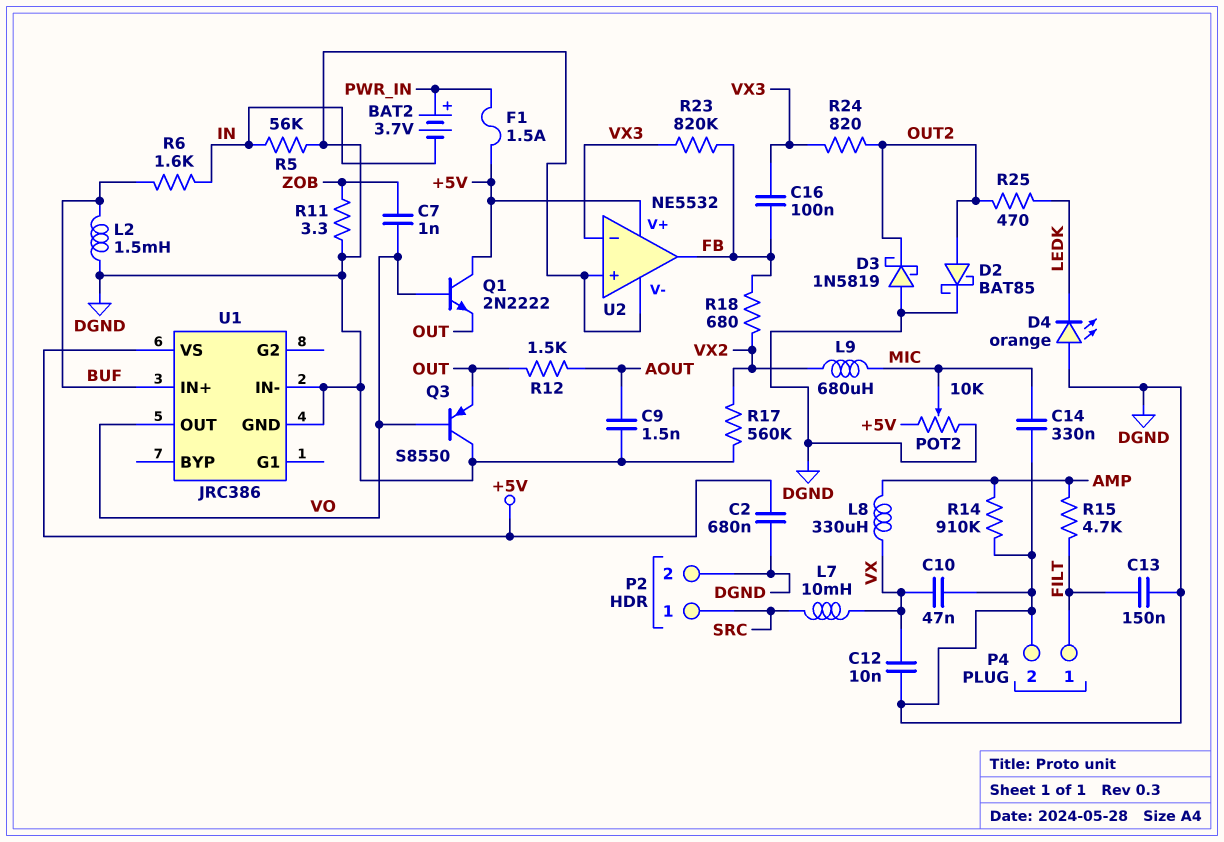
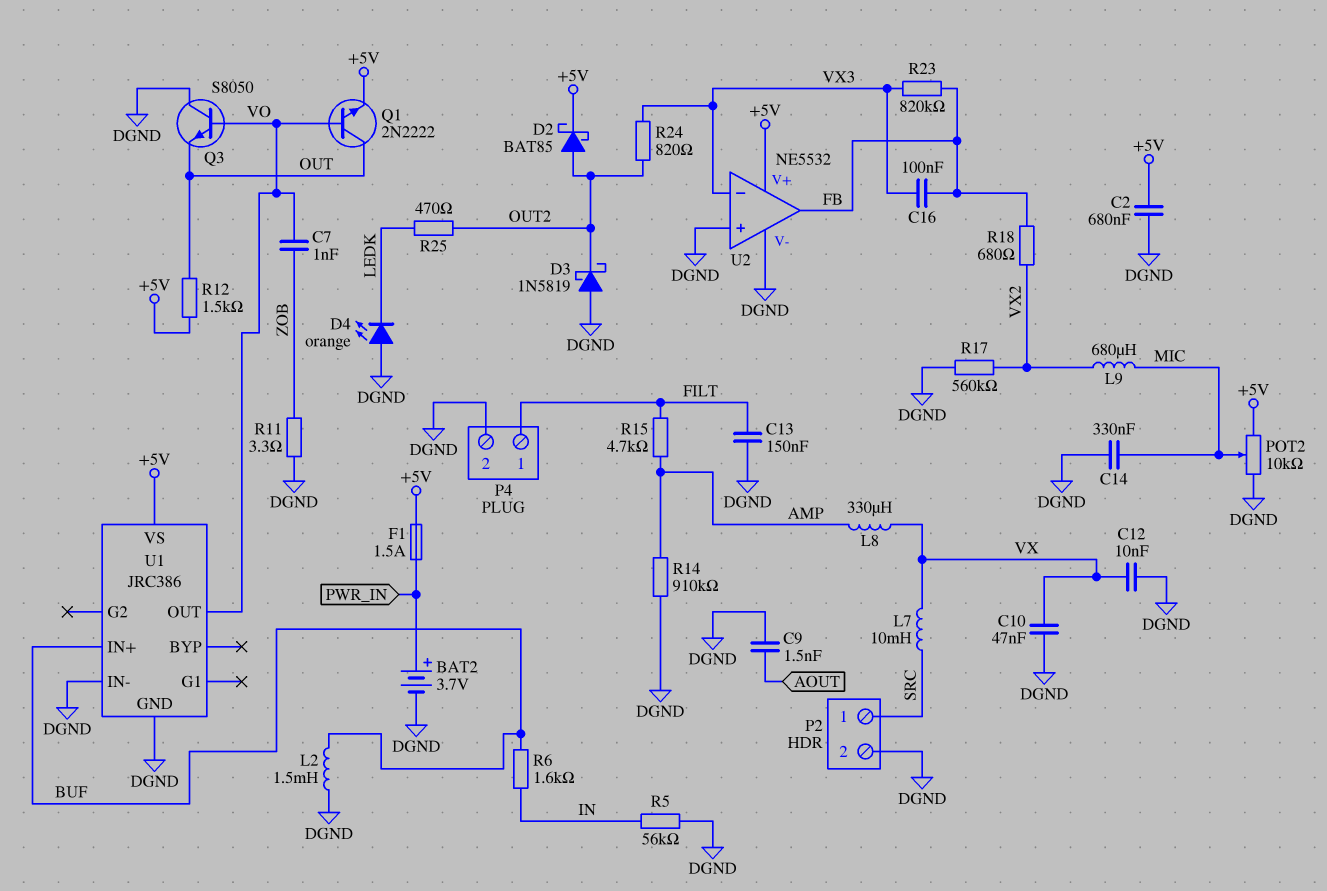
BAT2: 3.7V (plus PWR_IN, minus IN) -> 3.7V (plus PWR_IN, minus DGND)
D2: schottky BAT85 (A OUT2, K DGND) -> schottky BAT85 (A OUT2, K +5V)
Q1: NPN 2N2222 (B VO, C +5V, E OUT) -> NPN 2N2222 (B VO, C OUT, E +5V)
Q3: PNP S8550 (B VO, C DGND, E OUT) -> NPN S8050 (B VO, C DGND, E OUT)
R12: 1.5k (AOUT, OUT) -> 1.5k (+5V, OUT)

